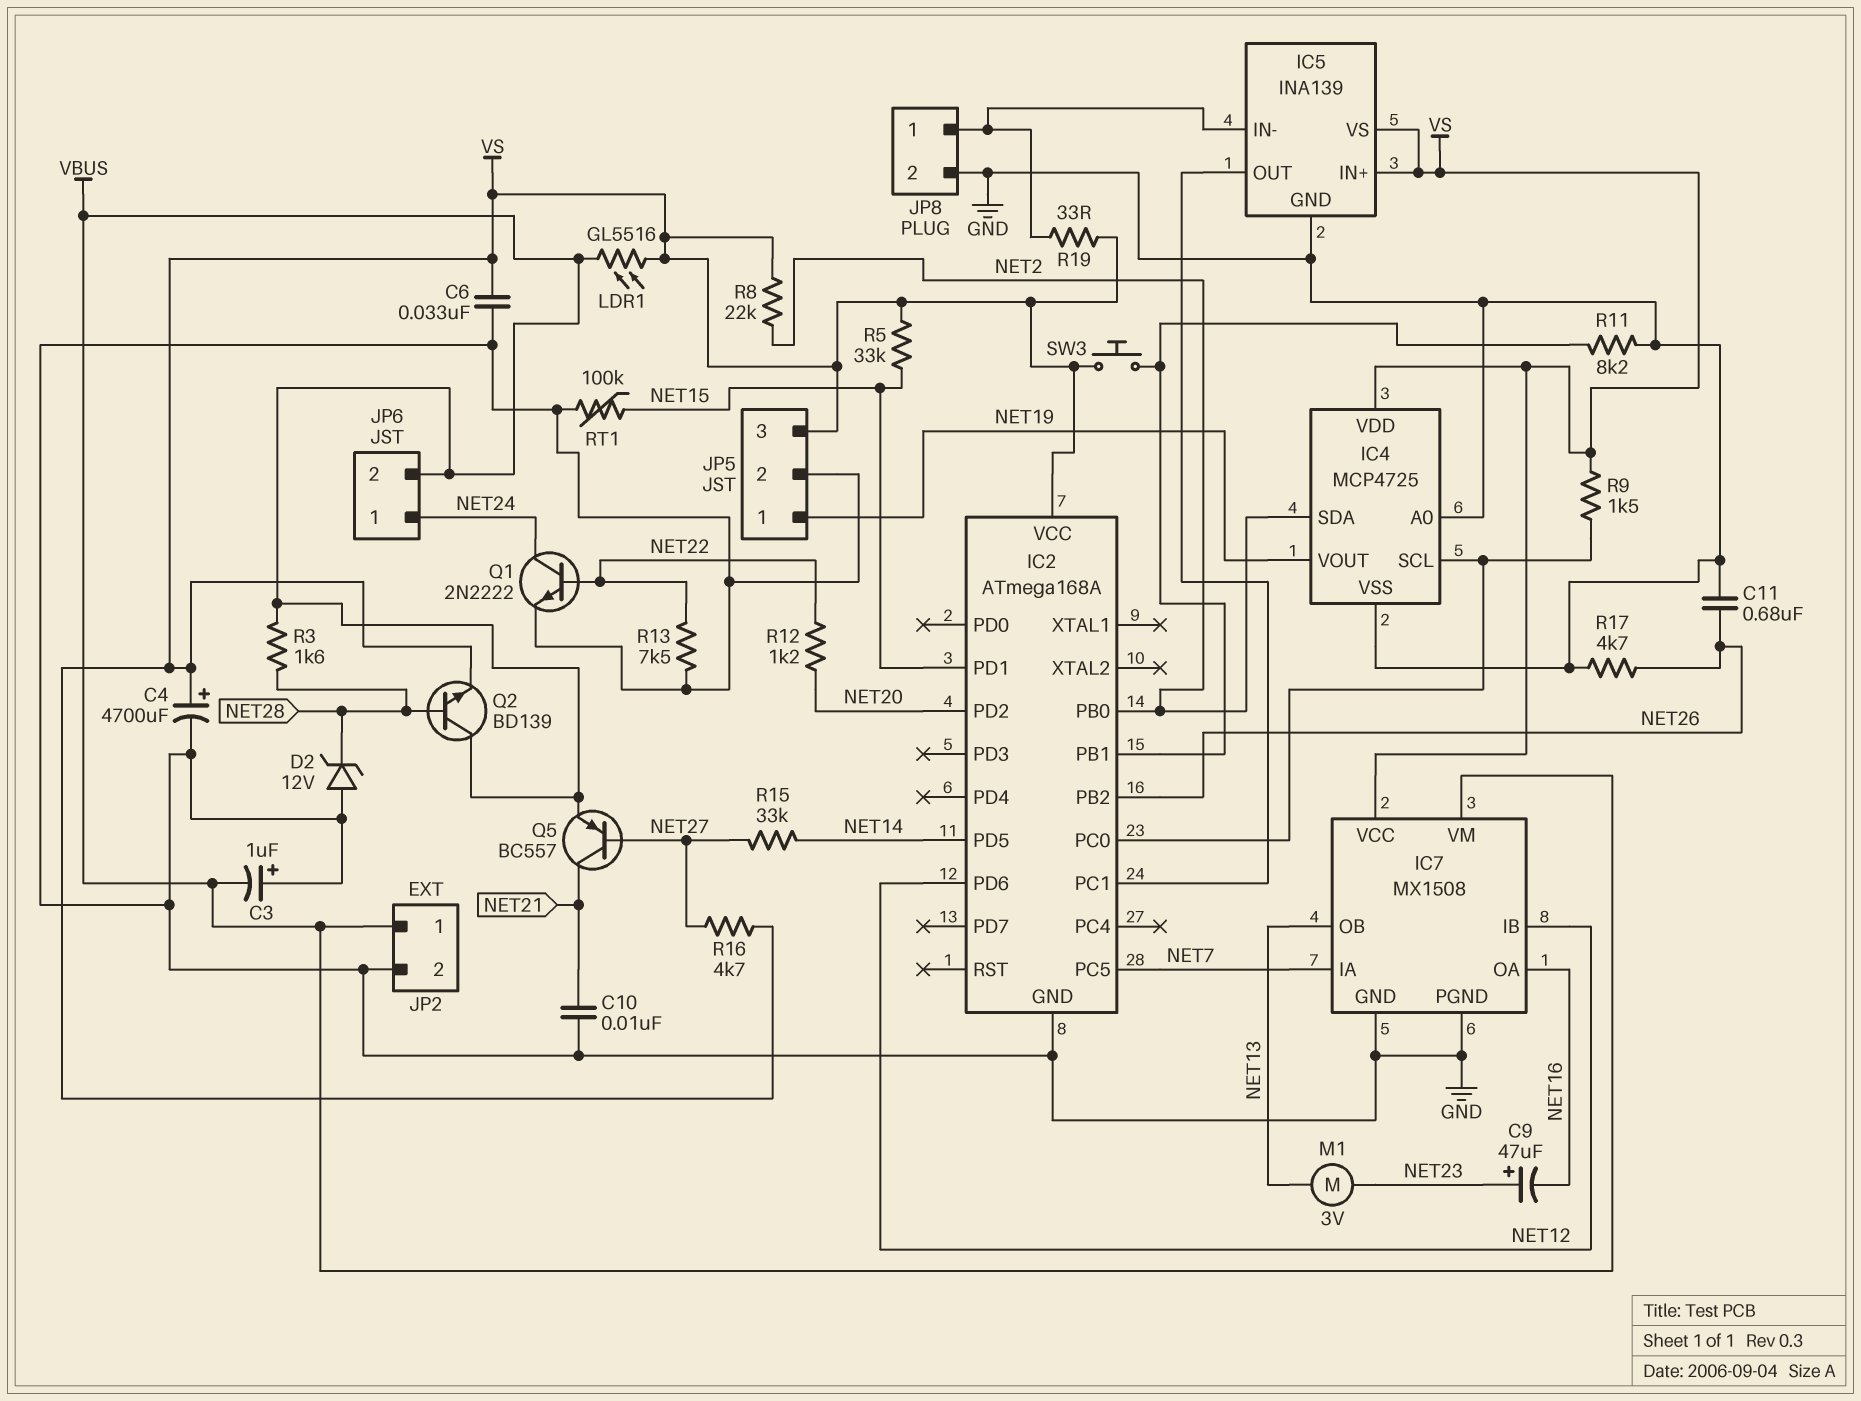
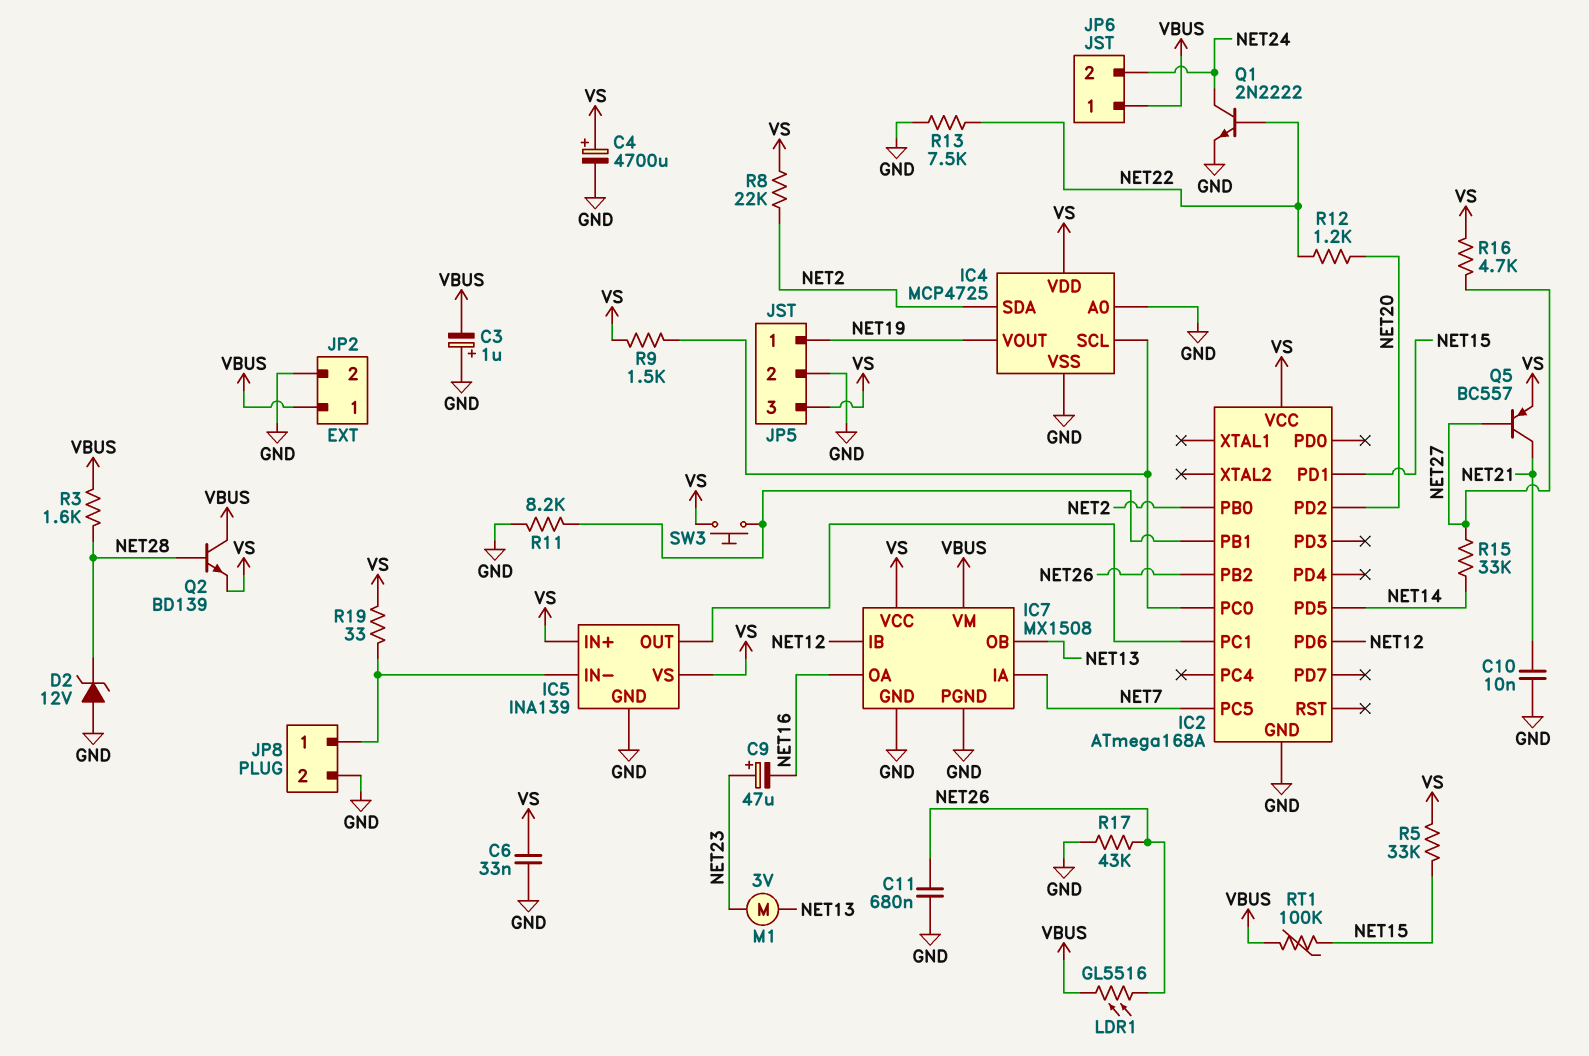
JP6 pin 1: NET24 -> VBUS
JP6 pin 2: VBUS -> NET24
LDR1: GL5516 (VBUS, VS) -> GL5516 (NET26, VBUS)
Q5: PNP BC557 (B NET27, C NET21, E VBUS) -> PNP BC557 (B NET27, C NET21, E VS)
R17: 4.7k (GND, NET26) -> 43k (GND, NET26)
RT1: 100k (GND, NET15) -> 100k (NET15, VBUS)

